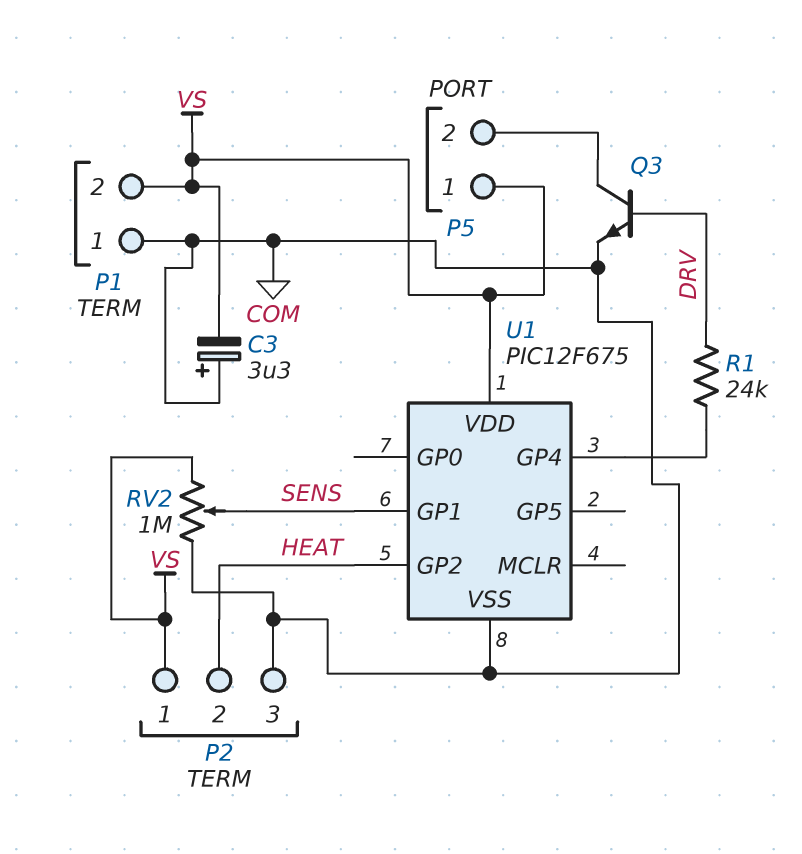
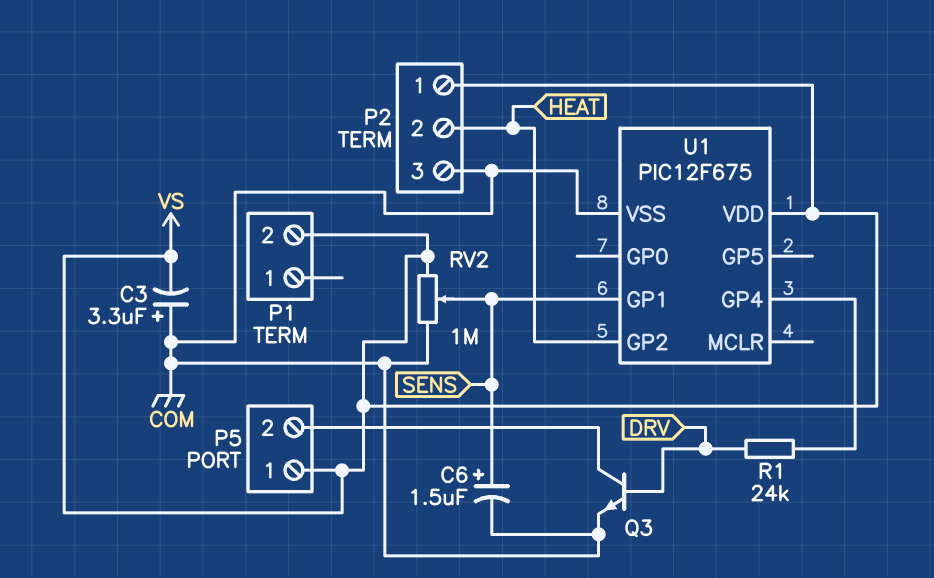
C6: none -> 1.5uF (plus SENS, minus COM)
P1 pin 1: COM -> none

